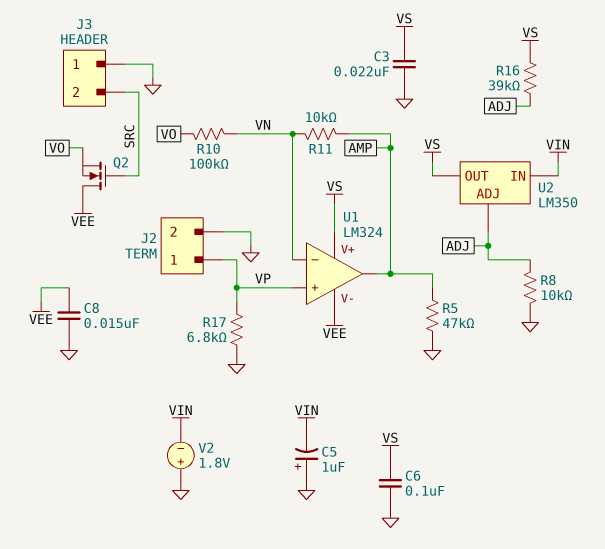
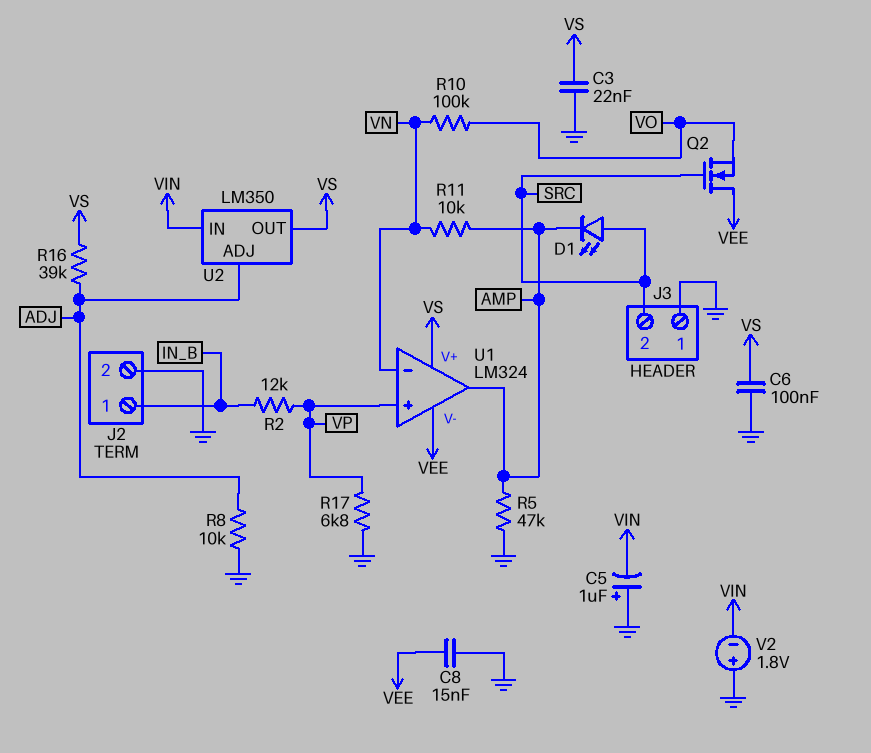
D1: none -> LED (A SRC, K AMP)
J2 pin 1: VP -> IN_B
R2: none -> 12k (IN_B, VP)

